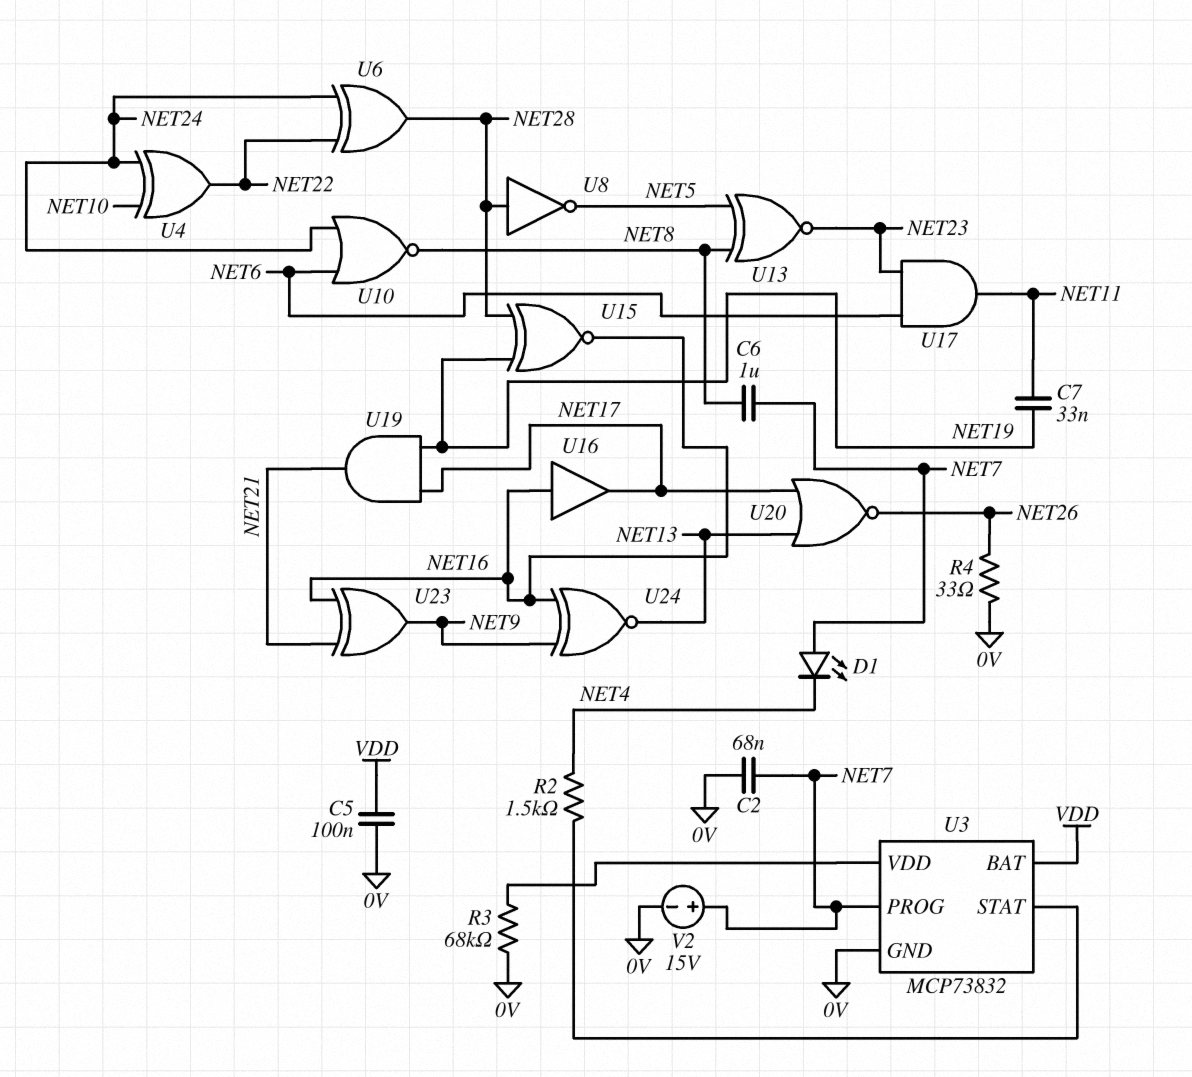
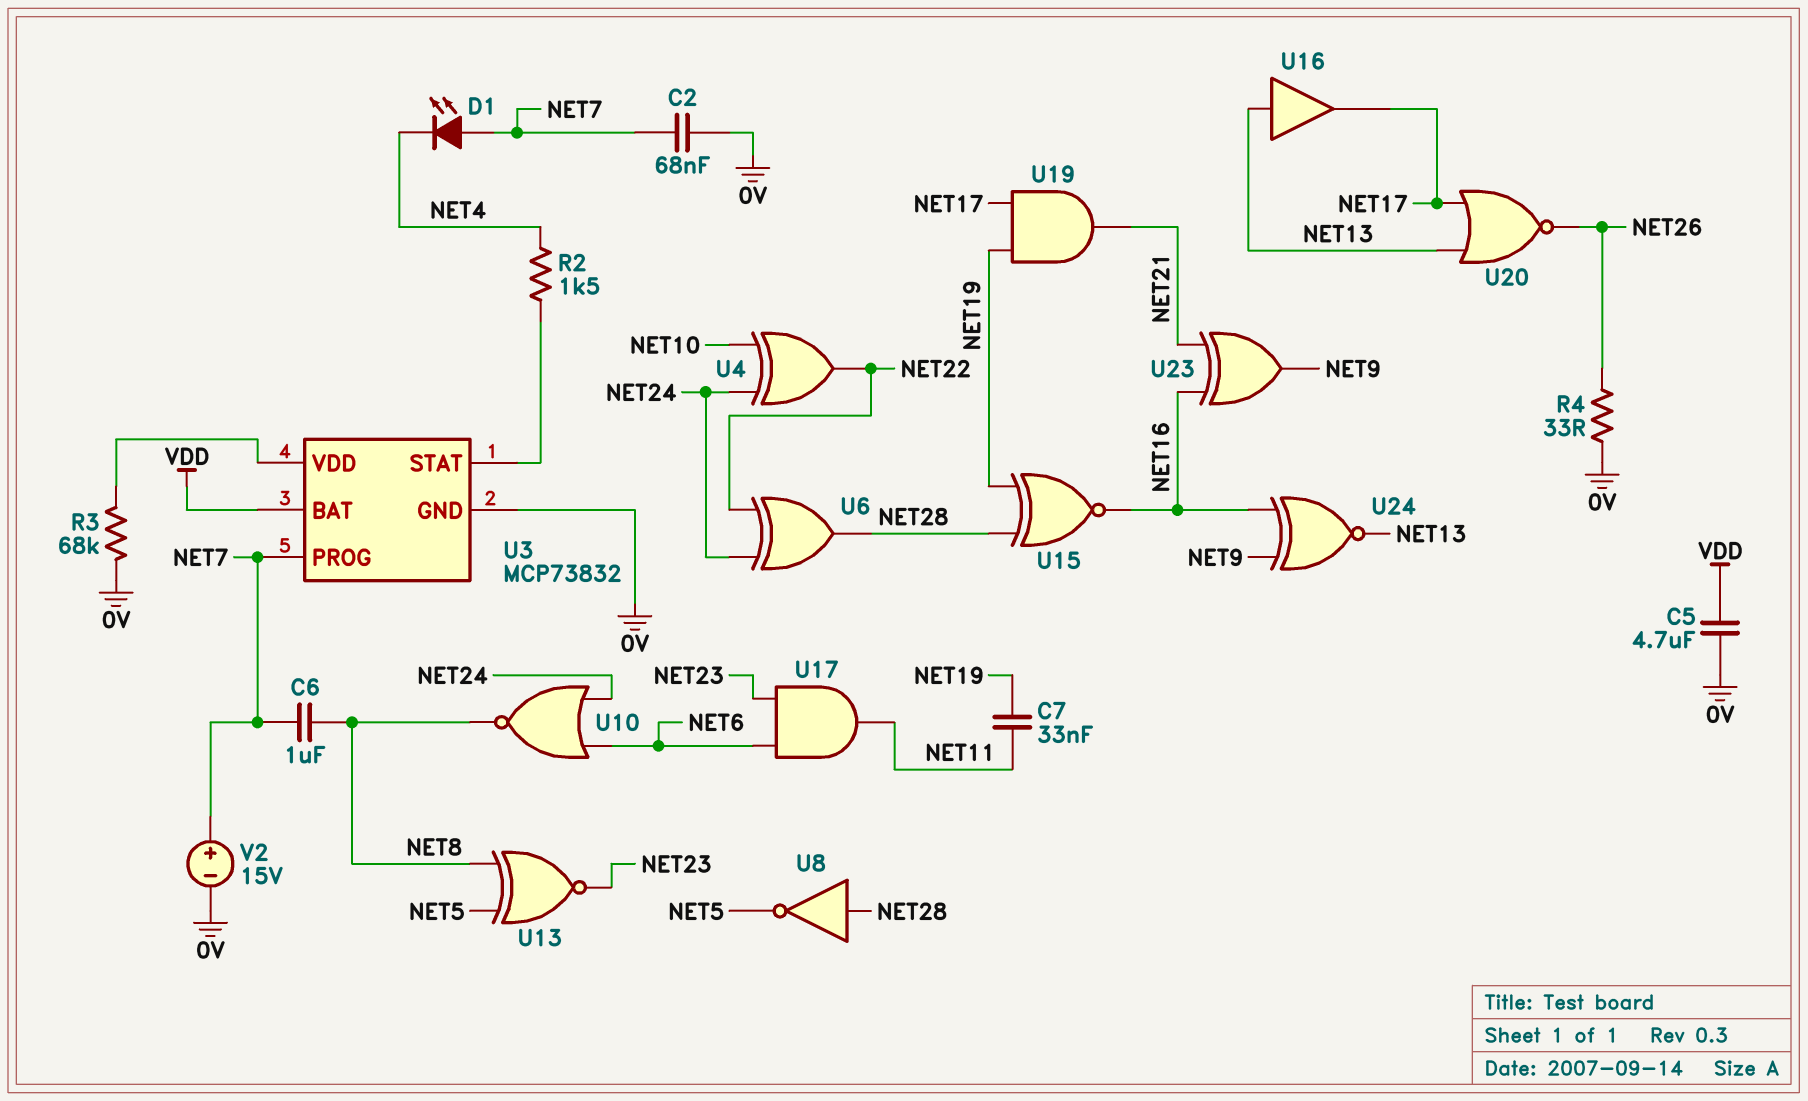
C5: 100nF (0V, VDD) -> 4.7uF (0V, VDD)
U16: buffer (in NET16, out NET17) -> buffer (in NET13, out NET17)

